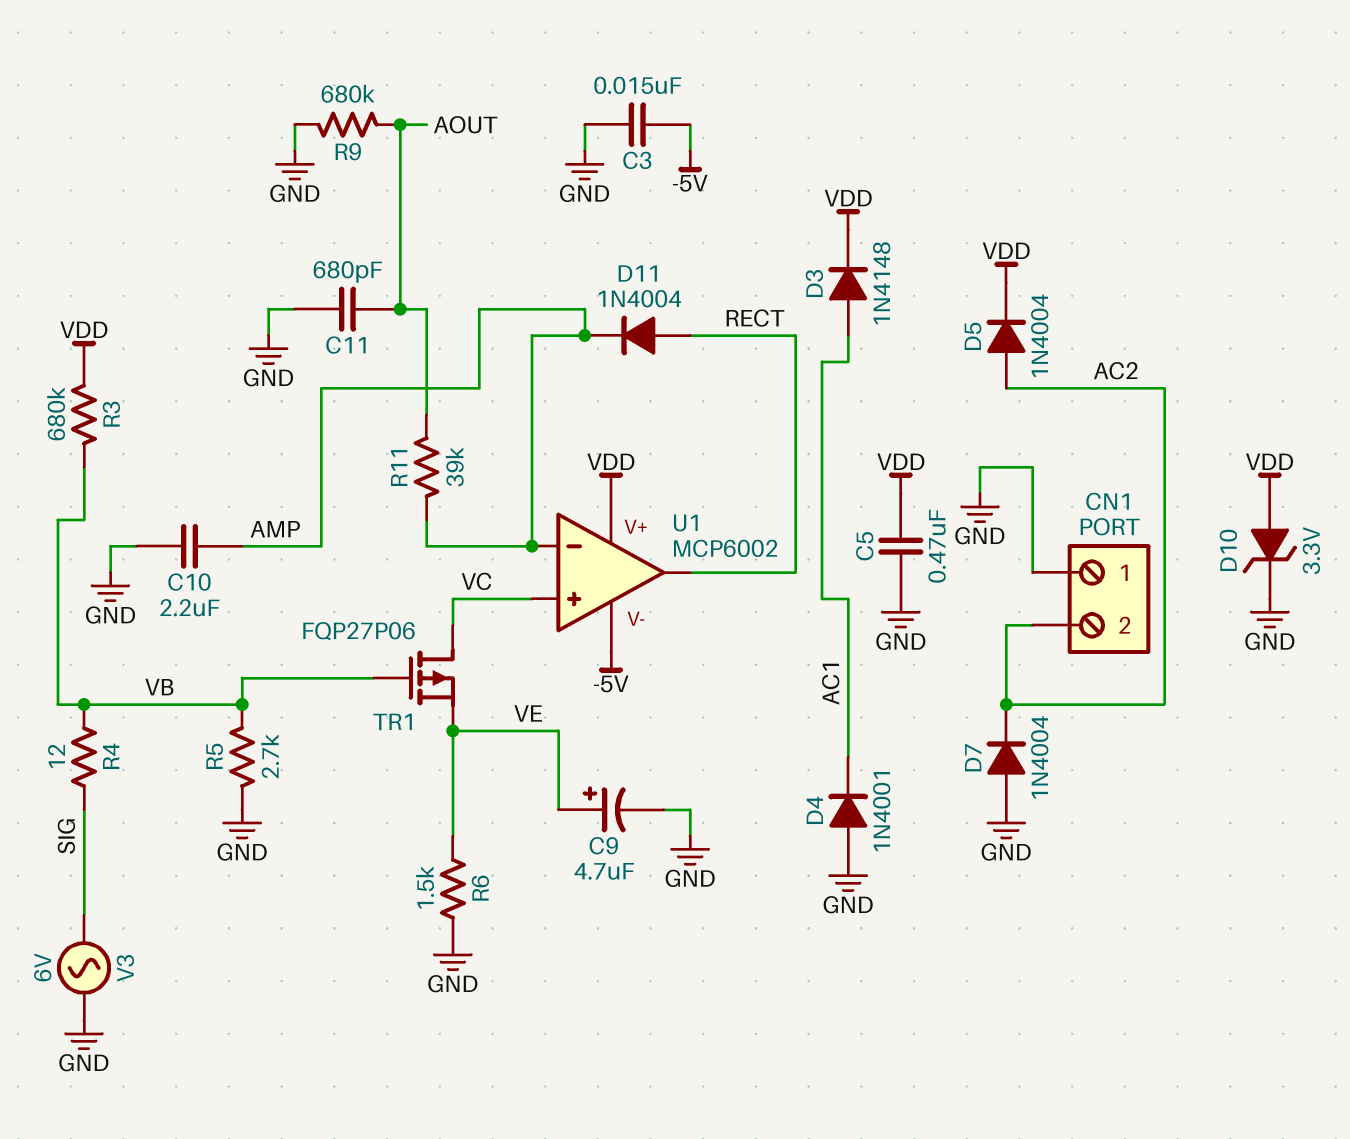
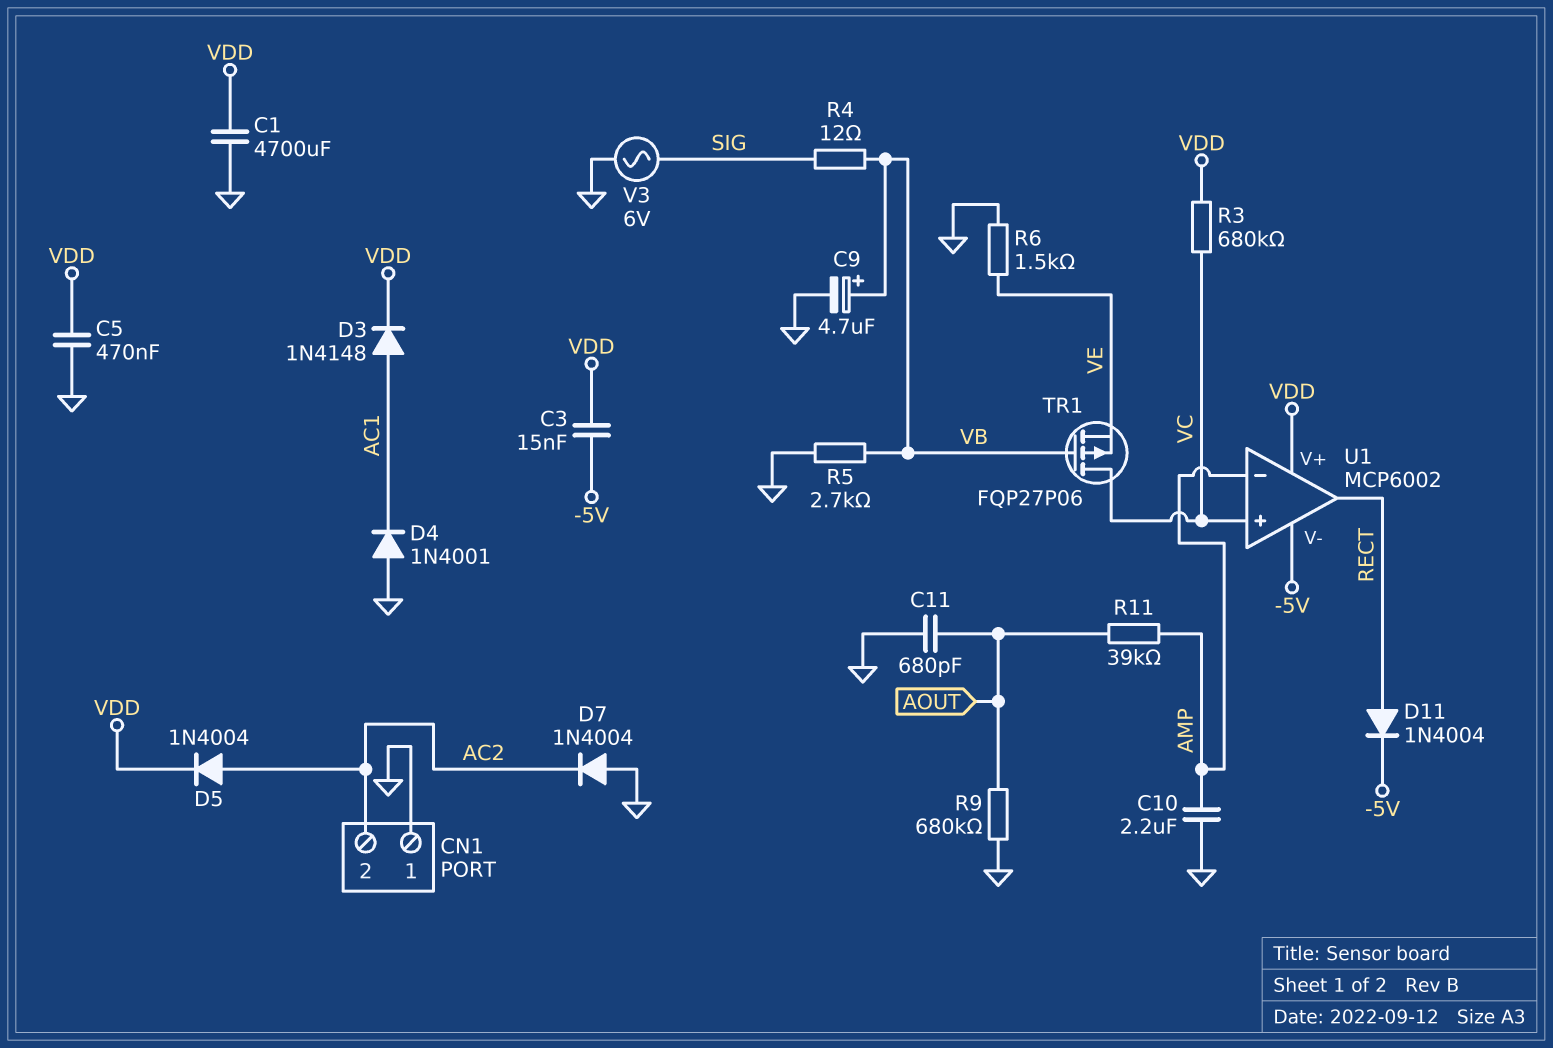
C1: none -> 4700uF (GND, VDD)
C3: 15nF (-5V, GND) -> 15nF (-5V, VDD)
C9: 4.7uF (plus VE, minus GND) -> 4.7uF (plus VB, minus GND)
D10: zener 3.3V (A VDD, K GND) -> none
D11: diode 1N4004 (A RECT, K AMP) -> diode 1N4004 (A RECT, K -5V)
R3: 680k (VB, VDD) -> 680k (VC, VDD)

